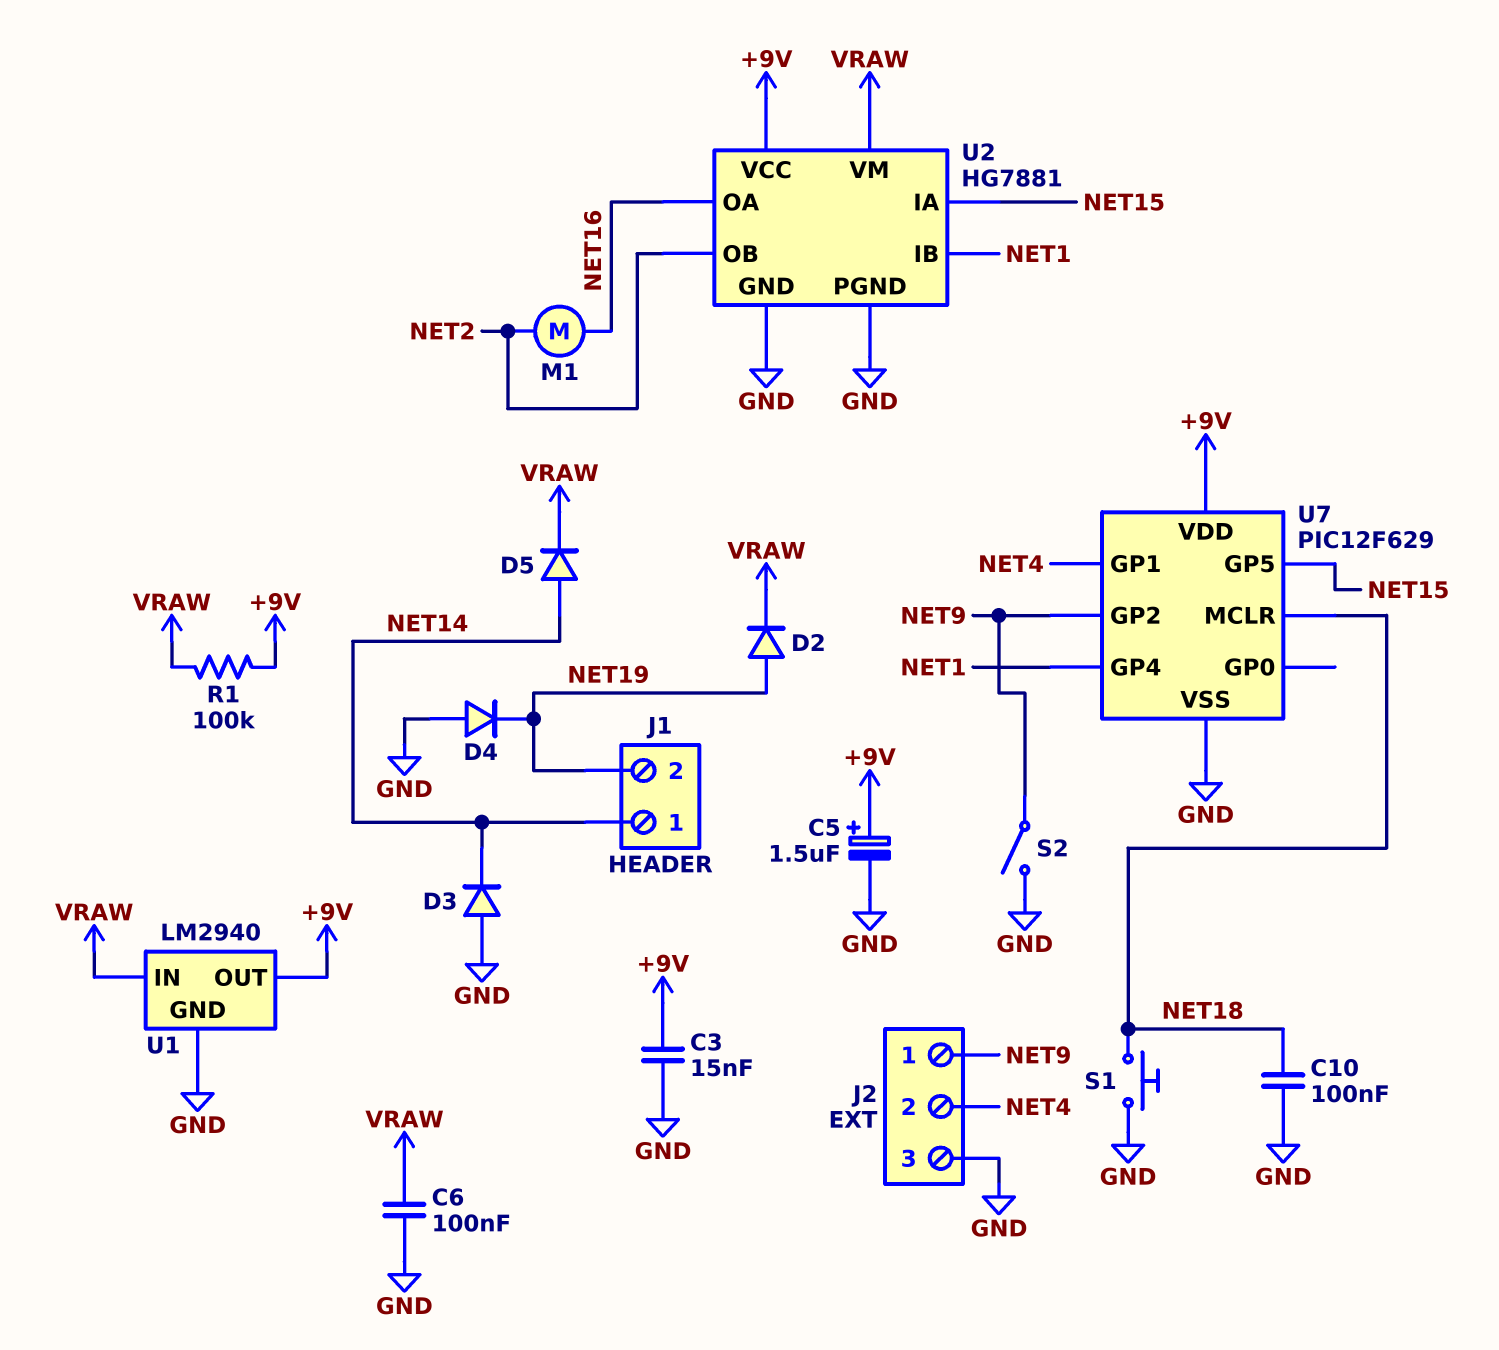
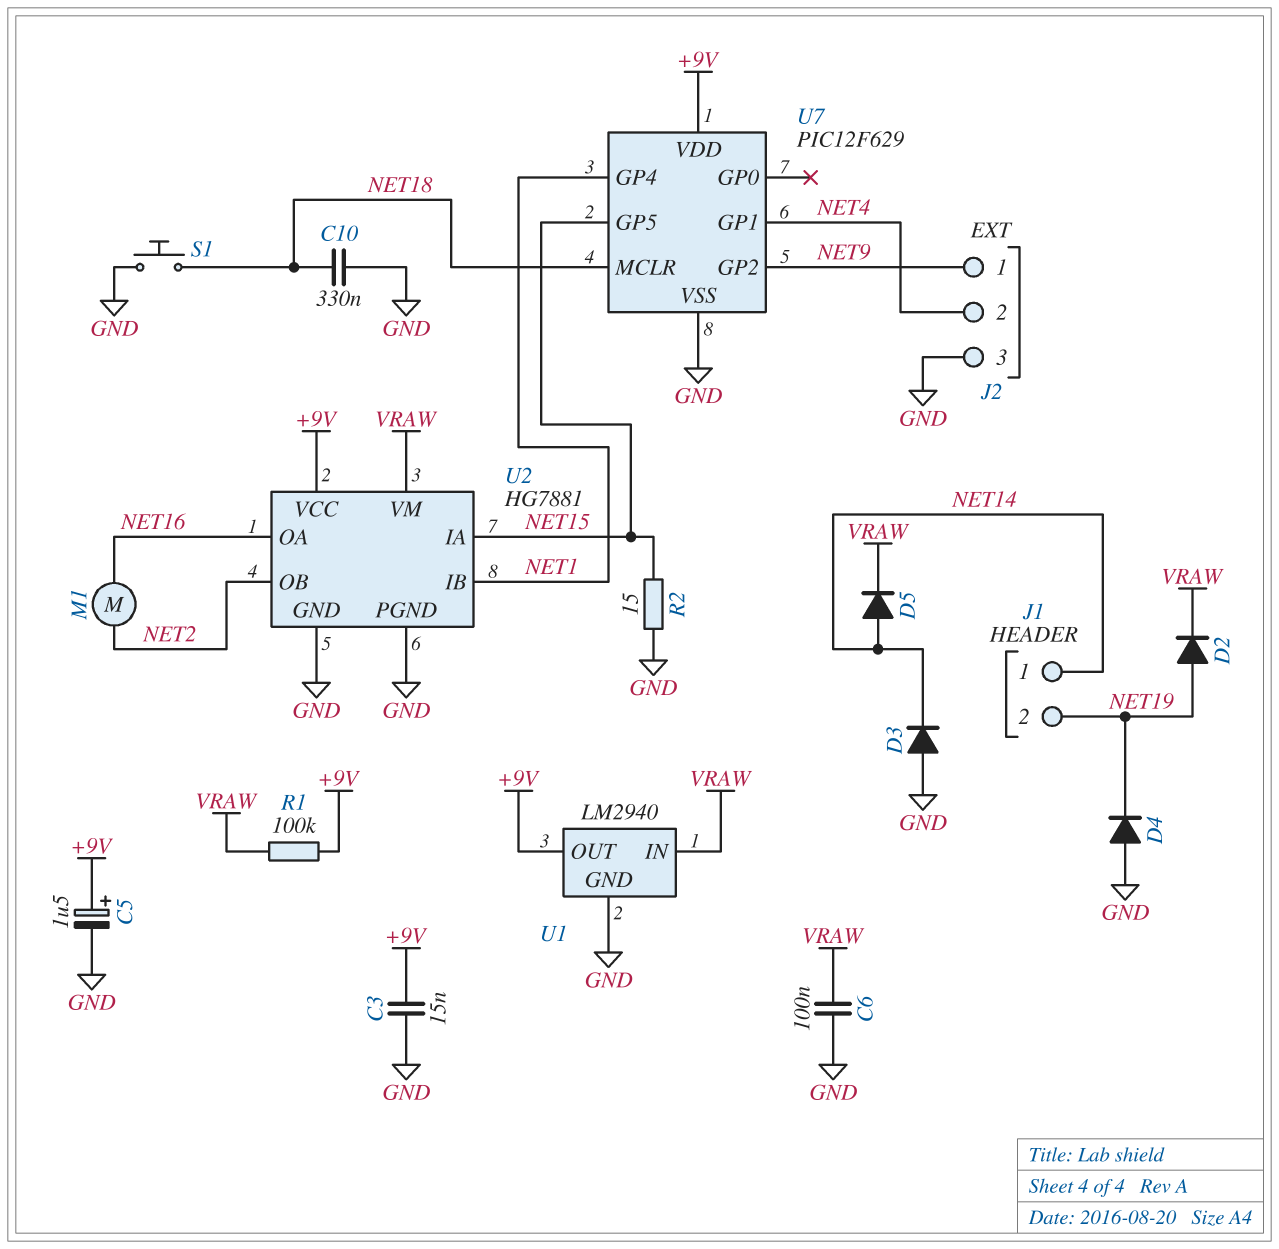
C10: 100nF (GND, NET18) -> 330nF (GND, NET18)
R2: none -> 15 (GND, NET15)
S2: switch (GND, NET9) -> none

